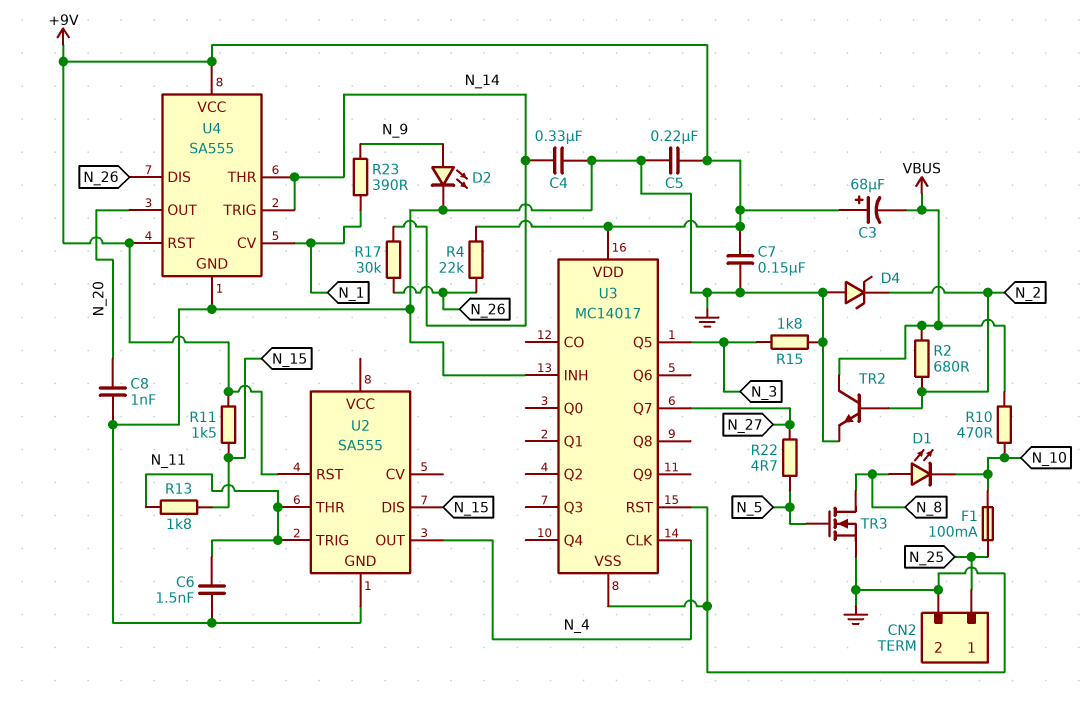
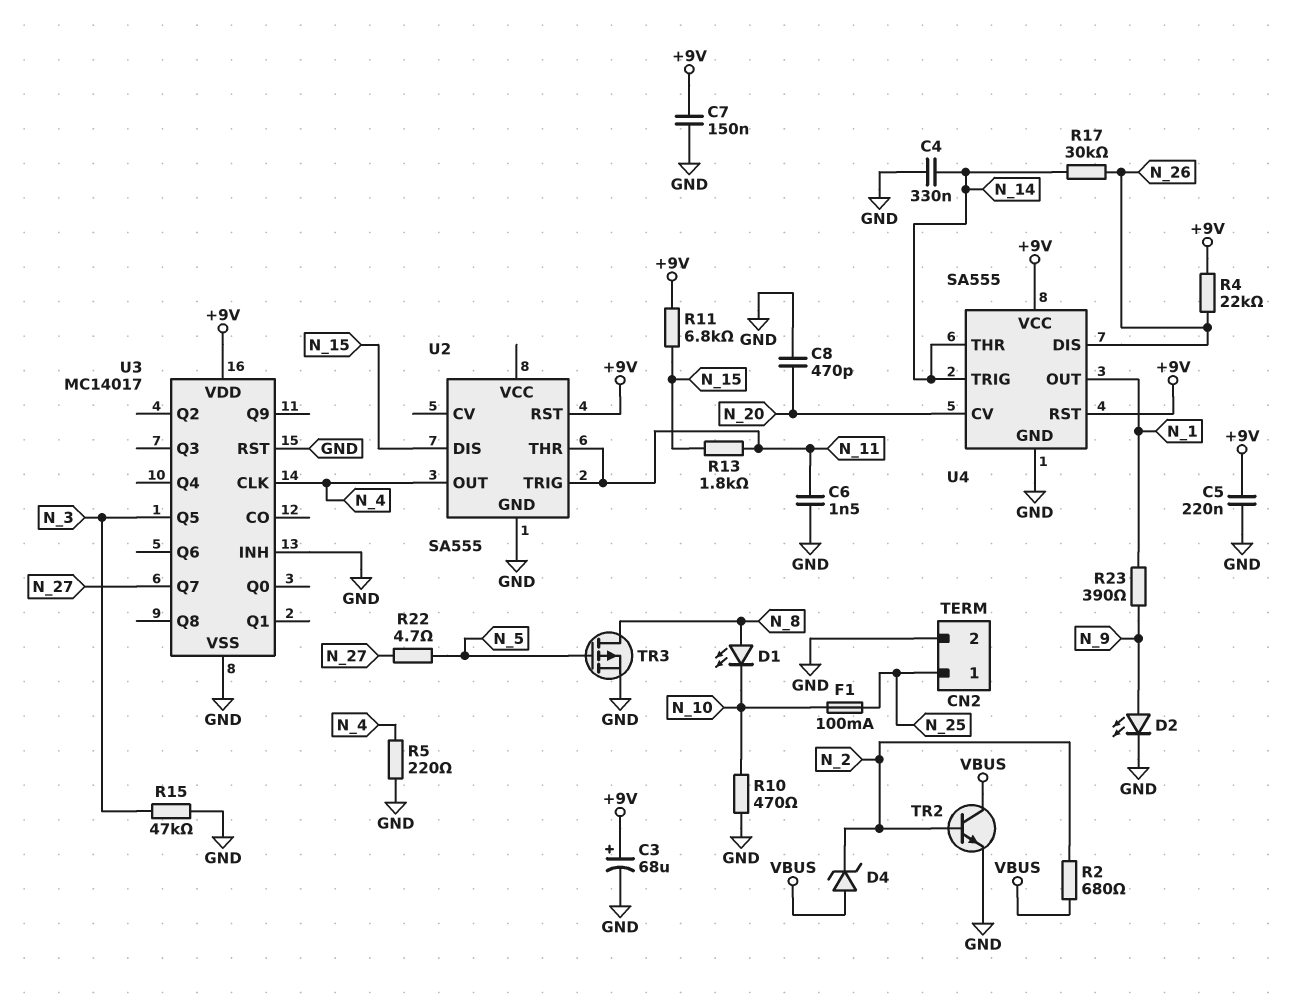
C3: 68uF (plus +9V, minus VBUS) -> 68uF (plus +9V, minus GND)
C8: 1nF (GND, N_20) -> 470pF (GND, N_20)
D4: zener (A GND, K N_2) -> zener (A VBUS, K N_2)
R5: none -> 220 (GND, N_4)
R10: 470 (N_10, VBUS) -> 470 (GND, N_10)
R11: 1.5k (+9V, N_15) -> 6.8k (+9V, N_15)
R15: 1.8k (GND, N_3) -> 47k (GND, N_3)
TR3: NMOS (G N_5, D N_8, S GND) -> PMOS (G N_5, D N_8, S GND)
U4 pin CV: N_1 -> N_20
U4 pin OUT: N_20 -> N_1

